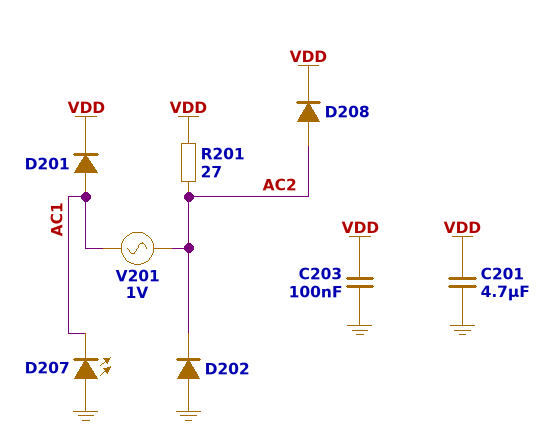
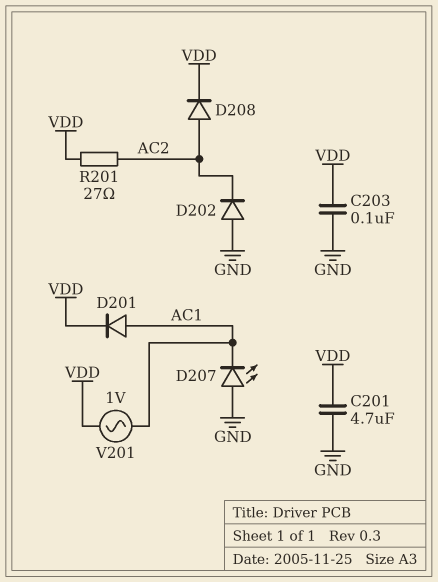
V201: AC 1V (AC1, AC2) -> AC 1V (AC1, VDD)

